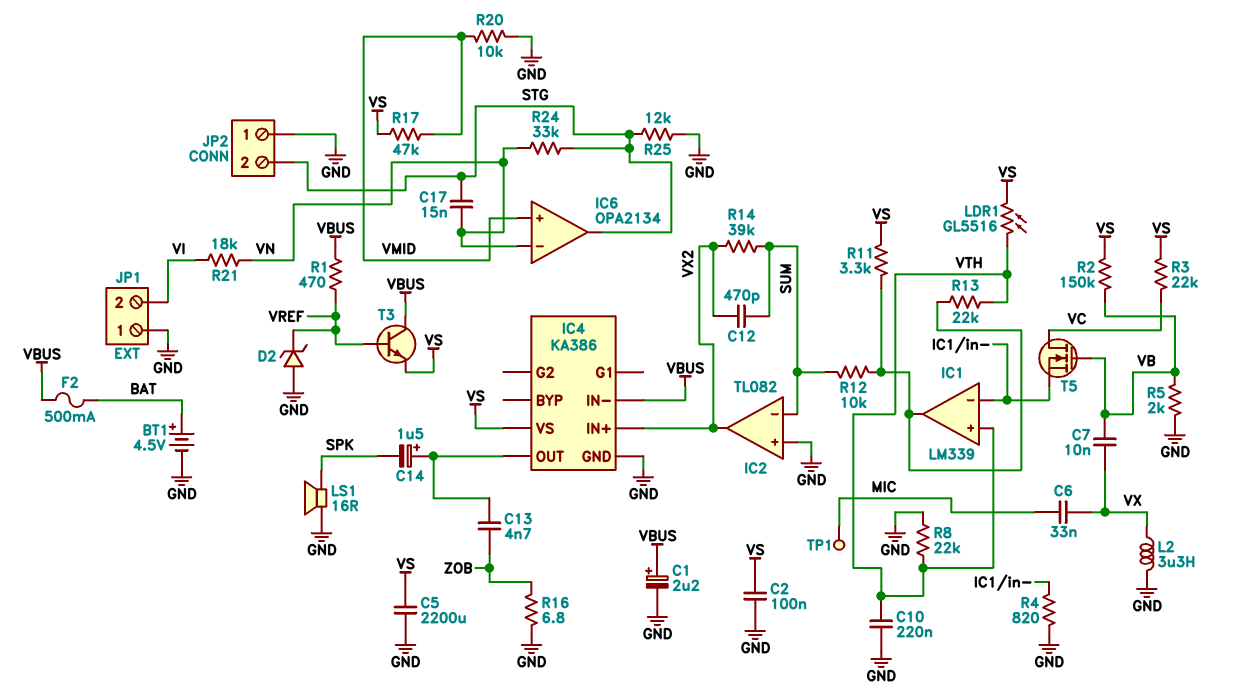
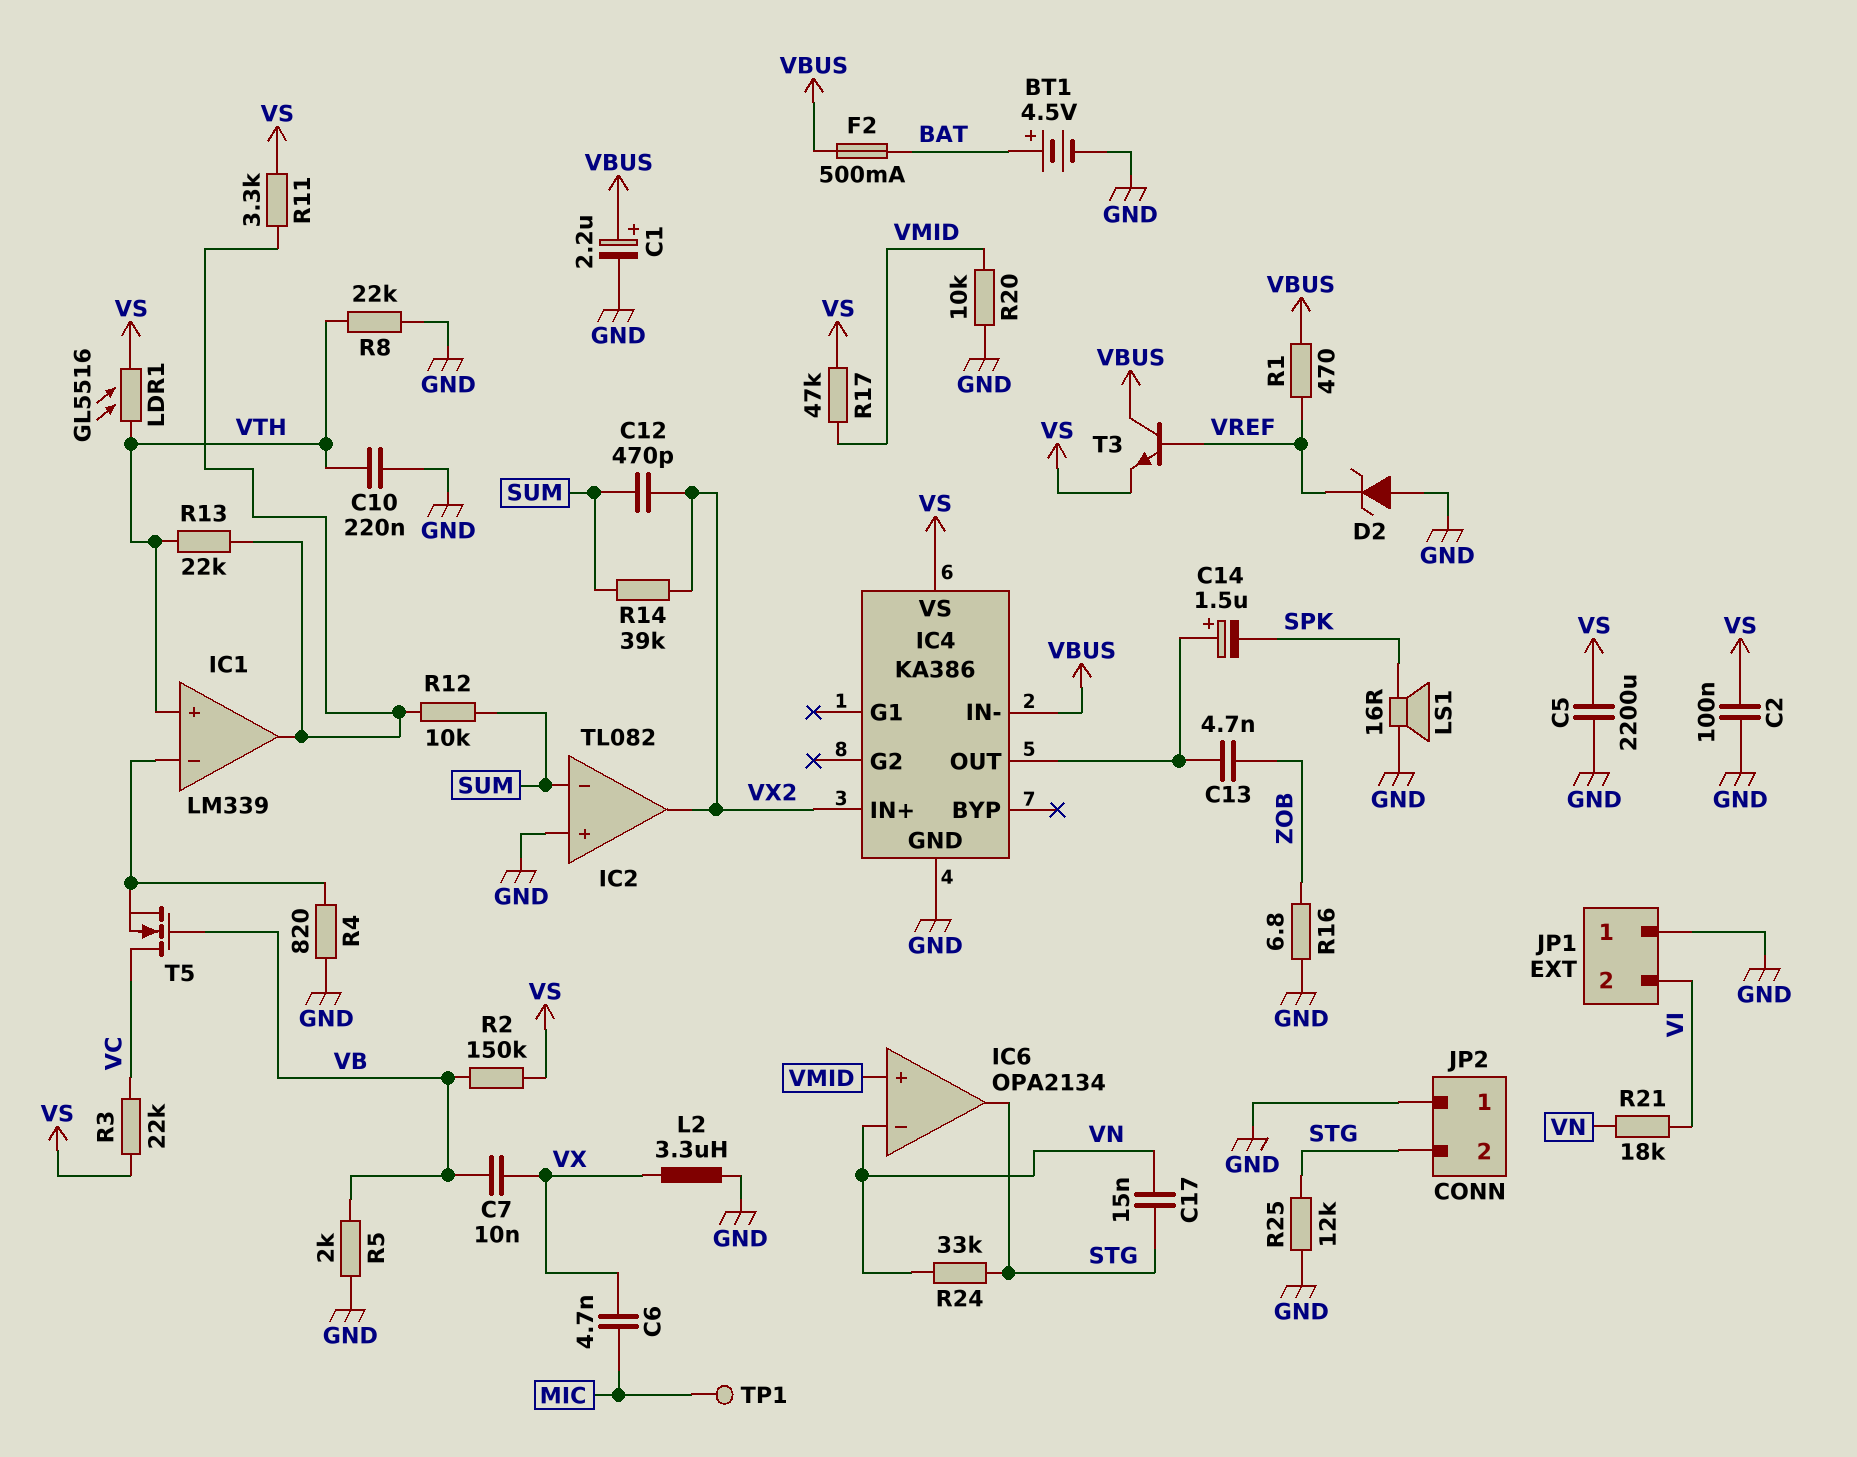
C6: 33nF (MIC, VX) -> 4.7nF (MIC, VX)

